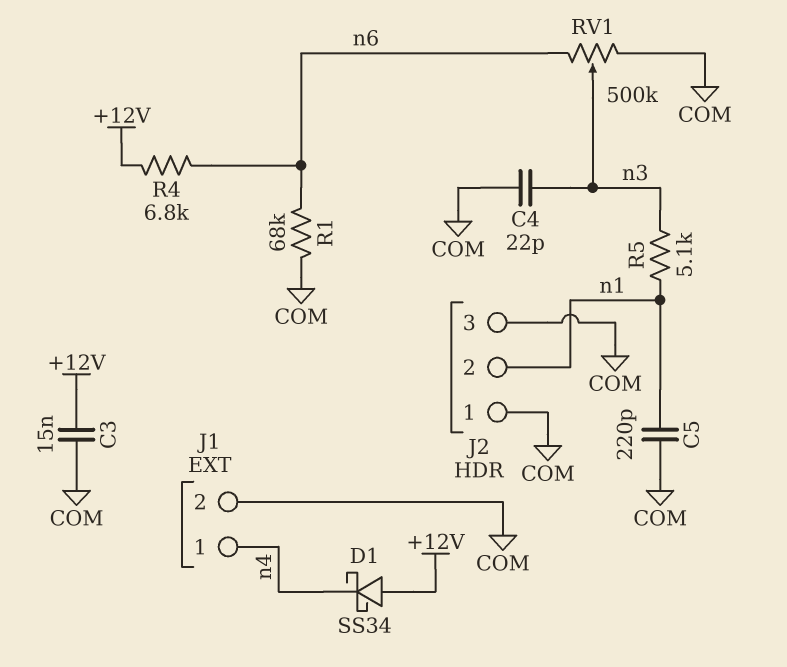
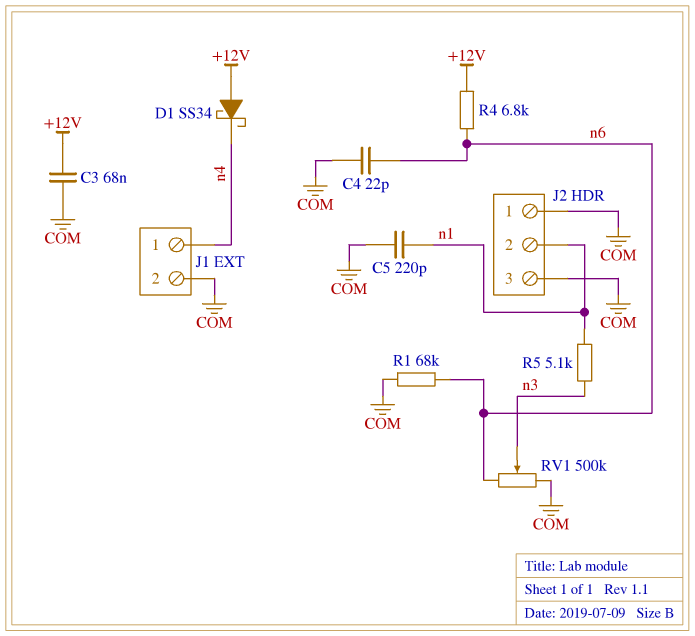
C3: 15nF (+12V, COM) -> 68nF (+12V, COM)
C4: 22pF (COM, n3) -> 22pF (COM, n6)

